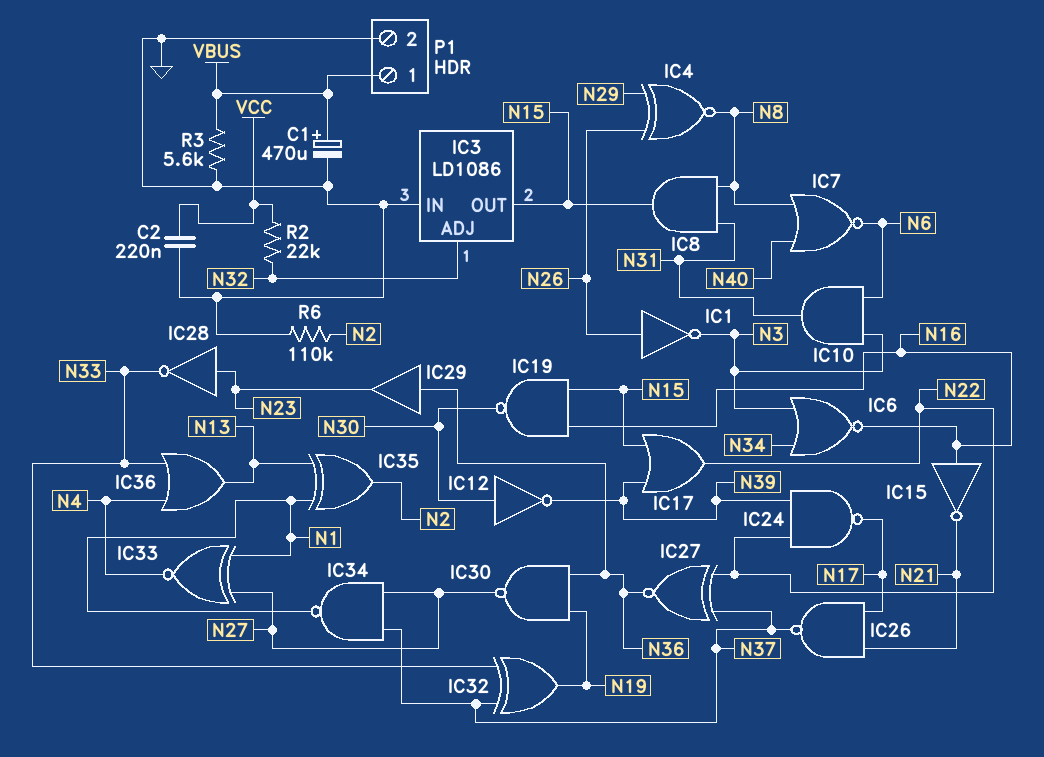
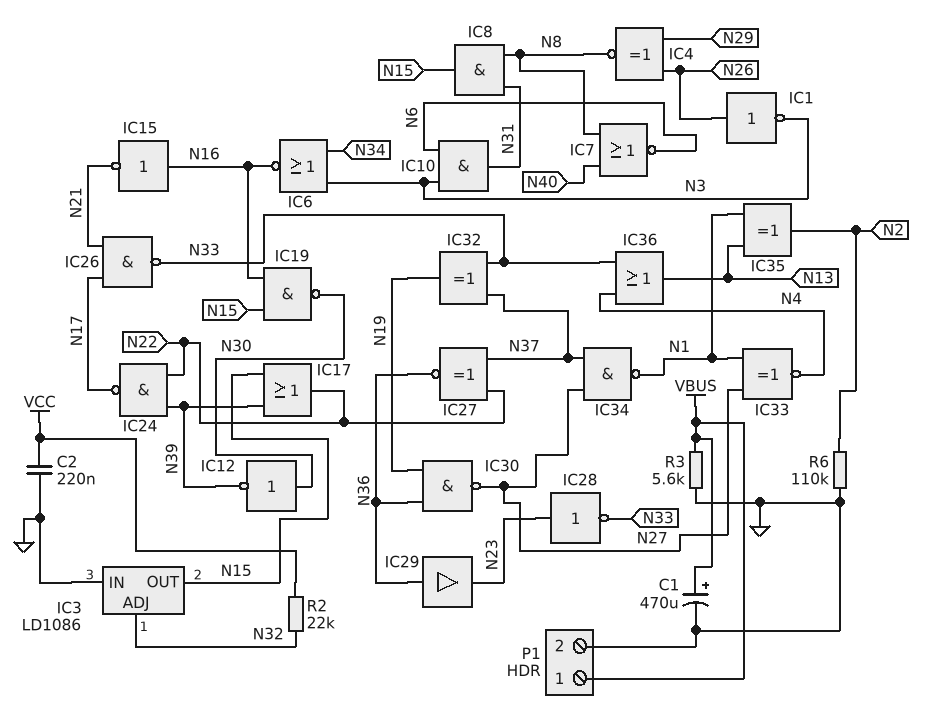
IC26: NAND (in N17, in N21, out N37) -> NAND (in N17, in N21, out N33)

